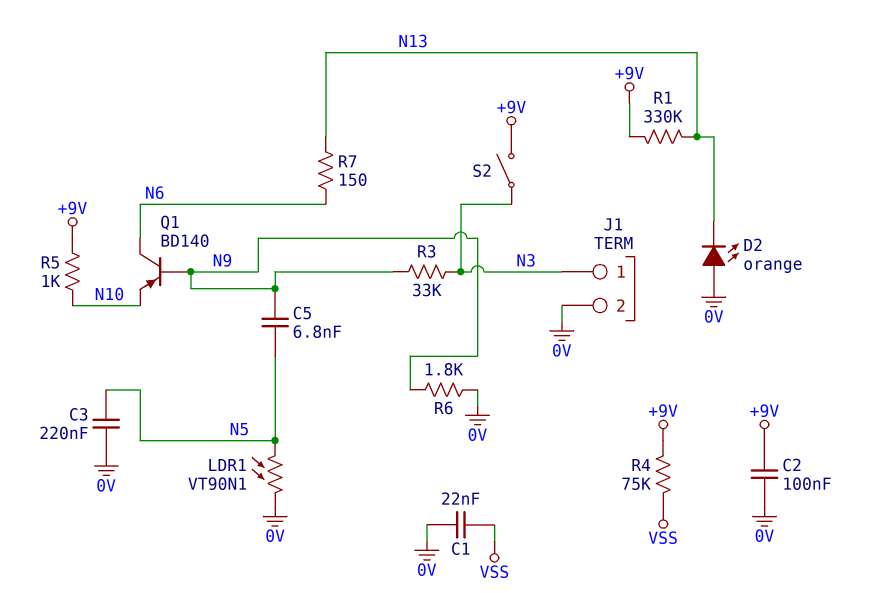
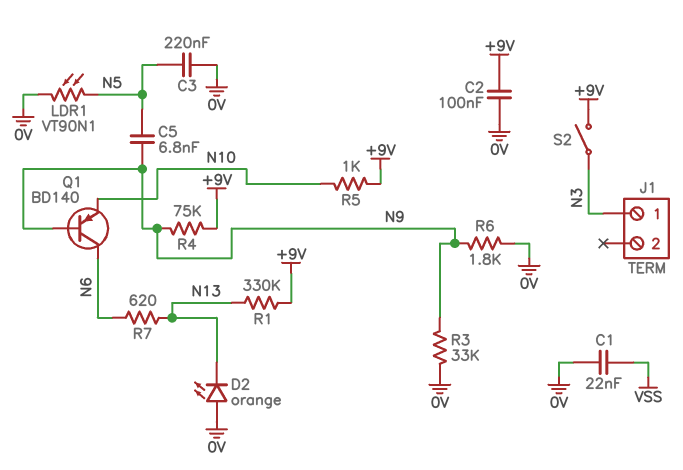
J1 pin 2: 0V -> none
R3: 33k (N3, N9) -> 33k (0V, N9)
R4: 75k (+9V, VSS) -> 75k (+9V, N9)
R7: 150 (N6, N13) -> 620 (N6, N13)

